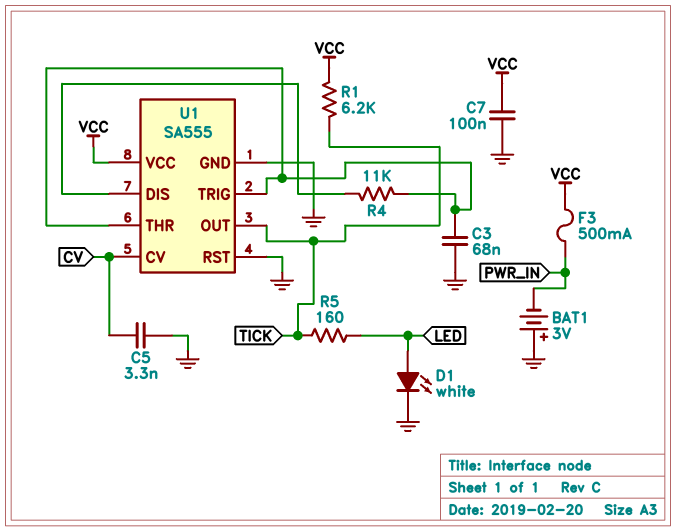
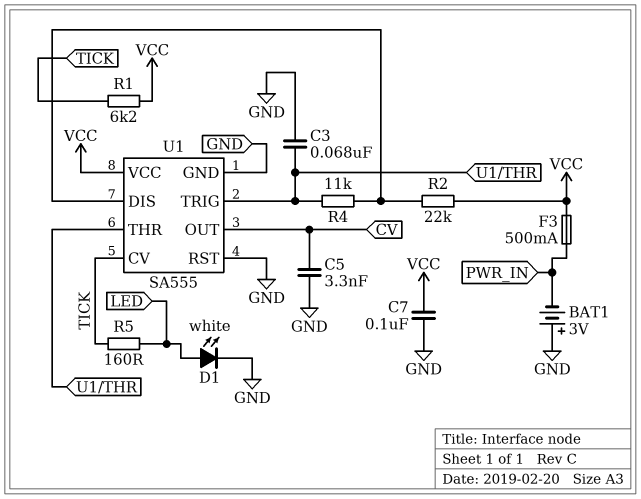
R2: none -> 22k (U1/DIS, VCC)
U1 pin CV: CV -> TICK
U1 pin OUT: TICK -> CV

